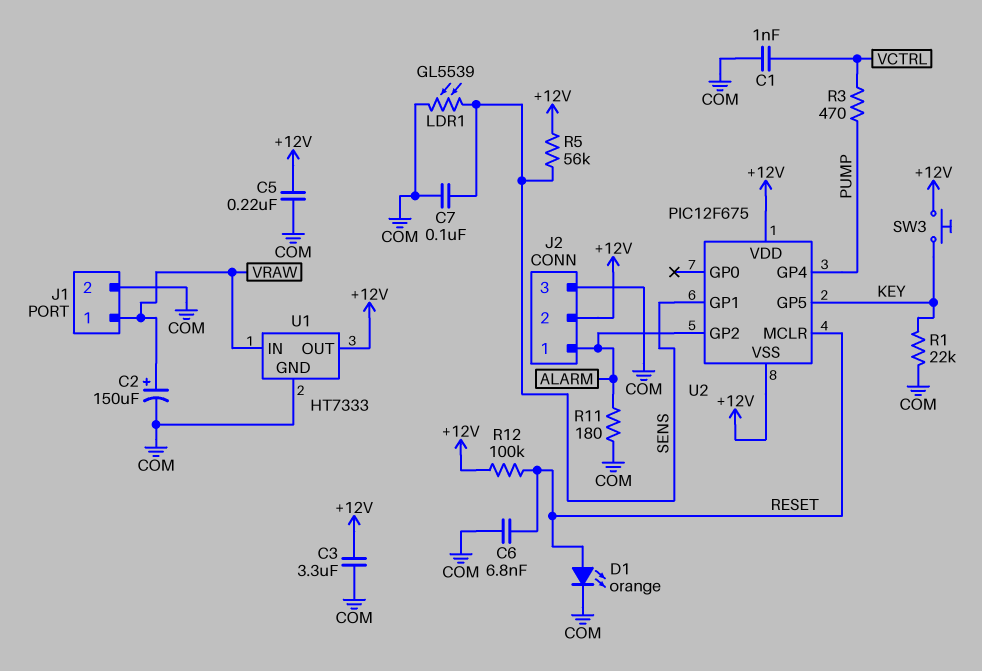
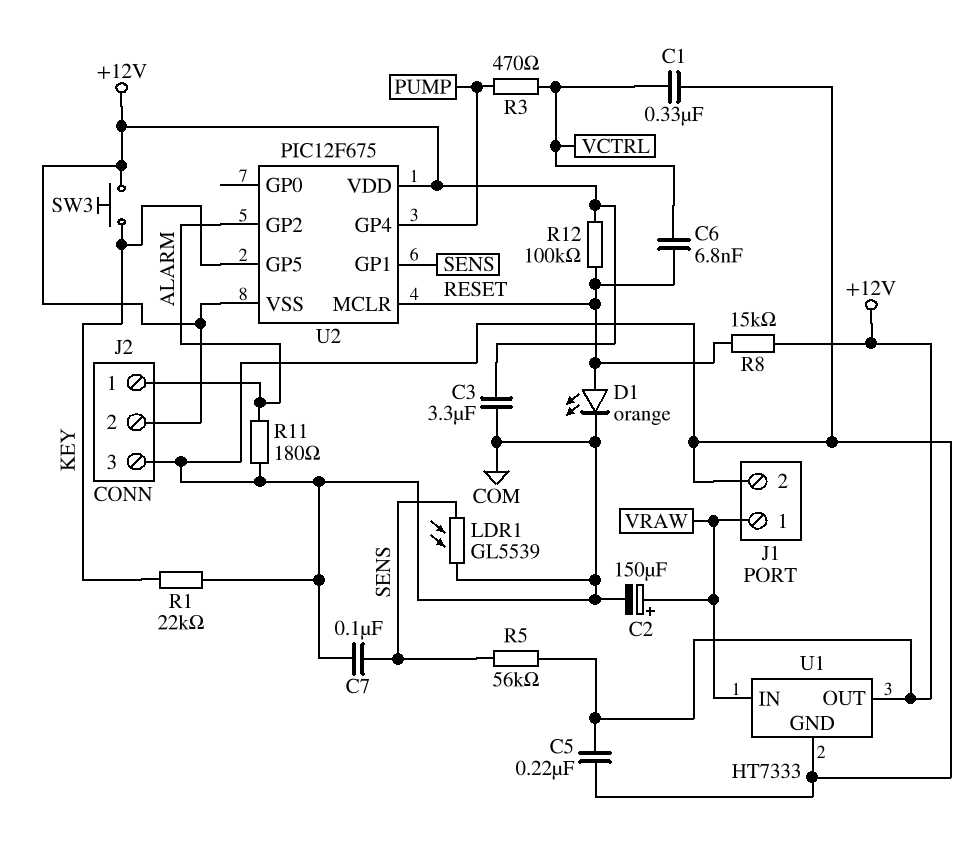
C1: 1nF (COM, VCTRL) -> 330nF (COM, VCTRL)
C6: 6.8nF (COM, RESET) -> 6.8nF (RESET, VCTRL)
R8: none -> 15k (+12V, RESET)

